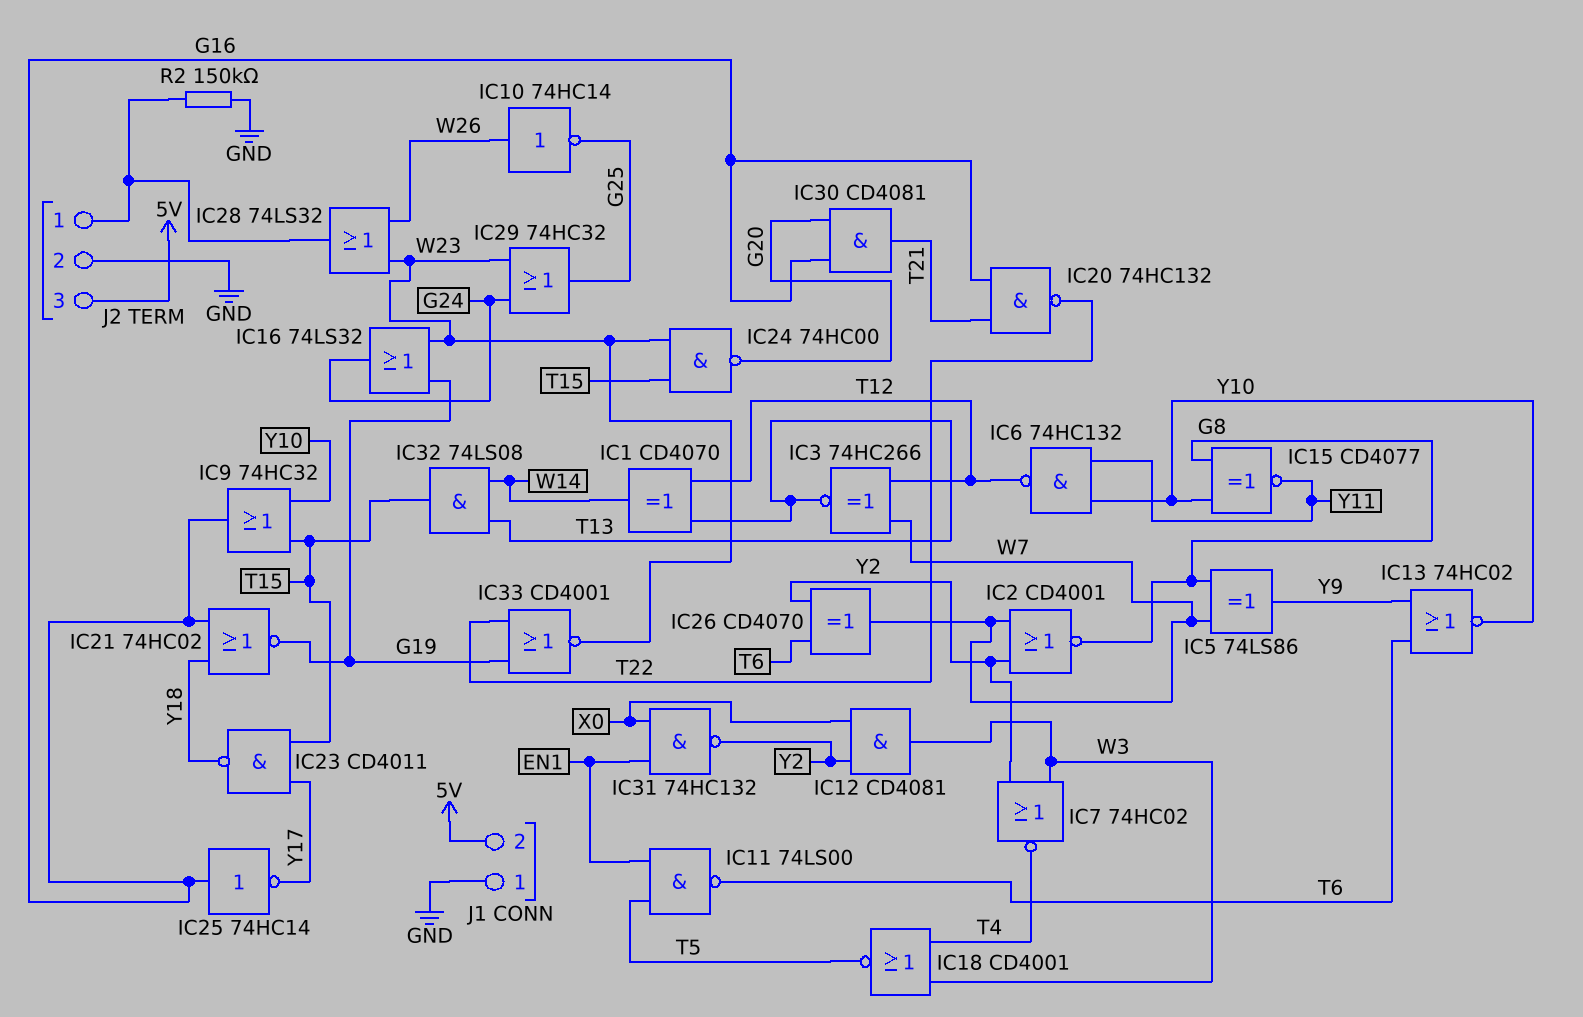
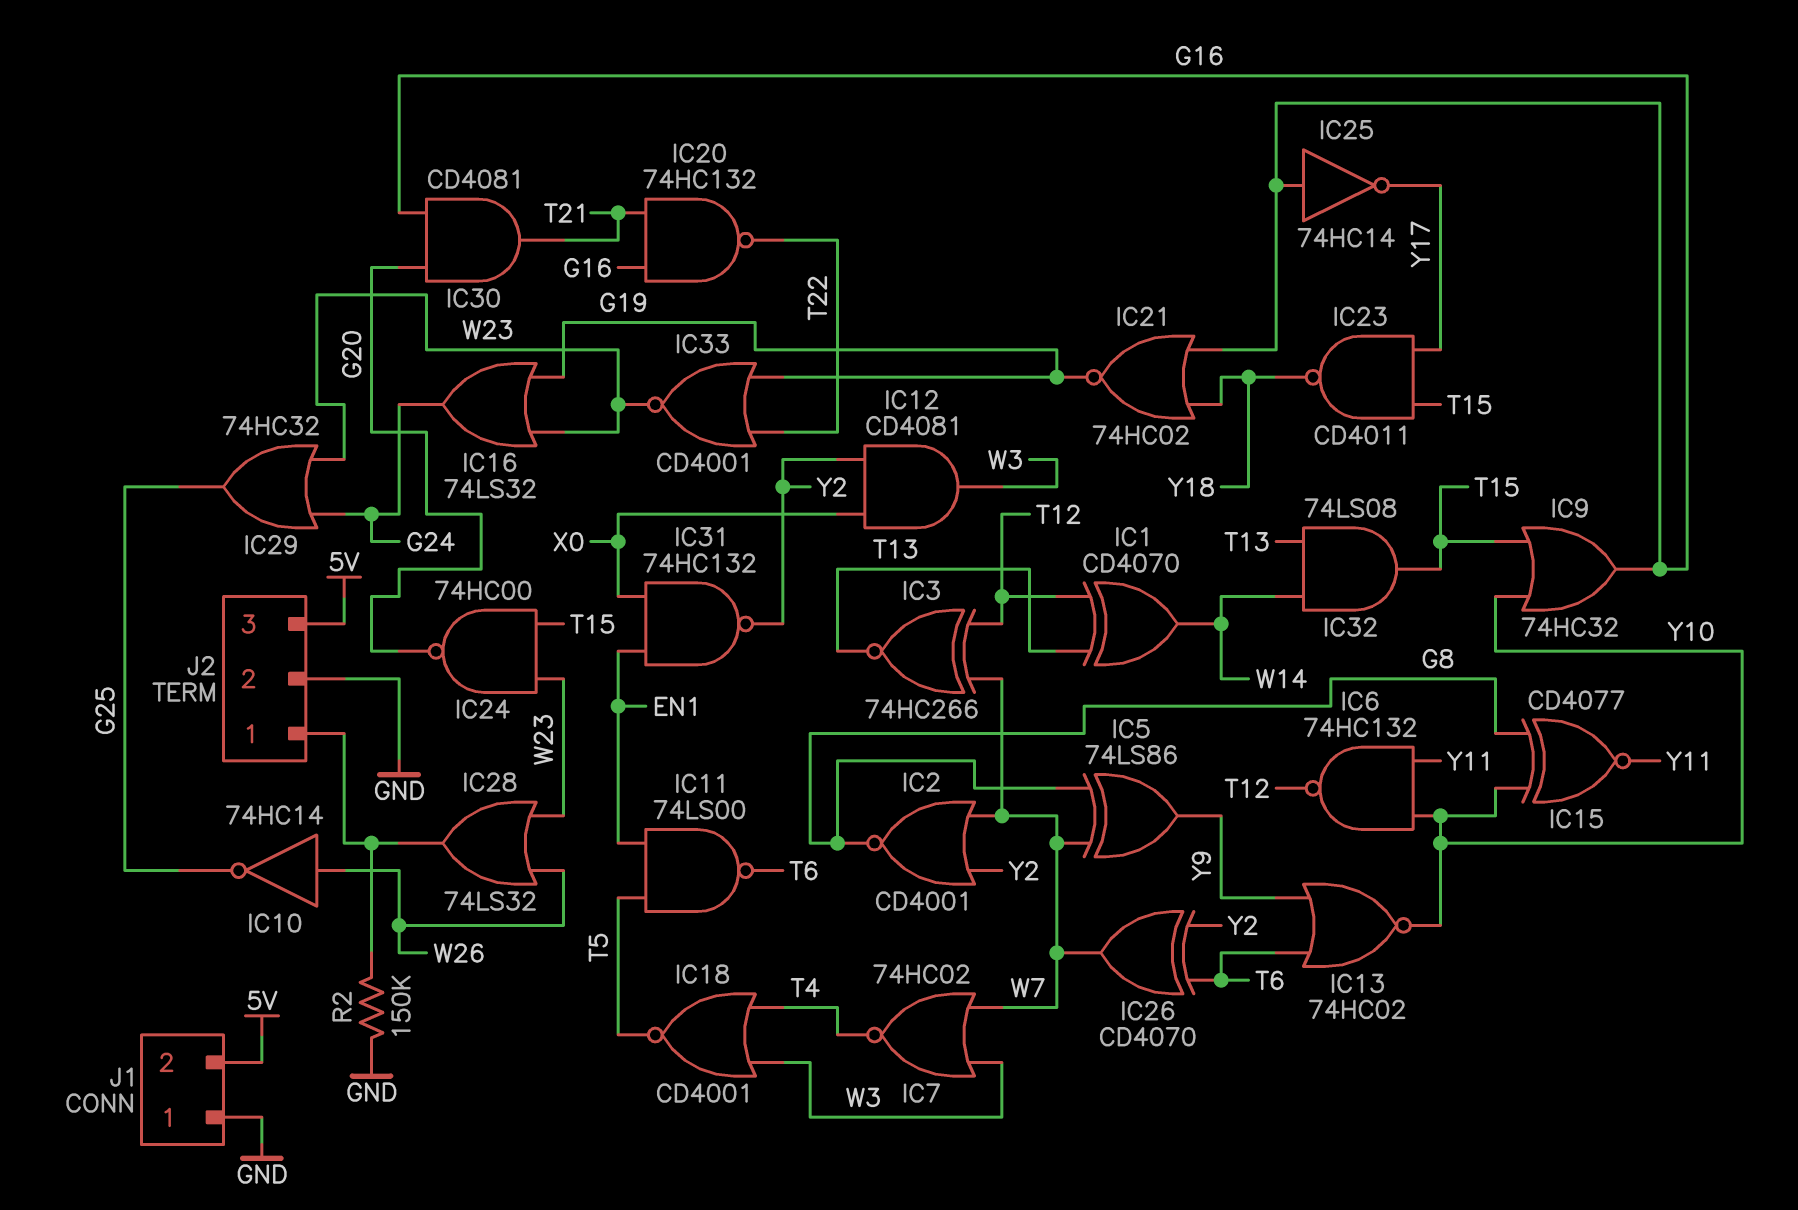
IC7: NOR 74HC02 (in W3, in Y2, out T4) -> NOR 74HC02 (in W3, in W7, out T4)

